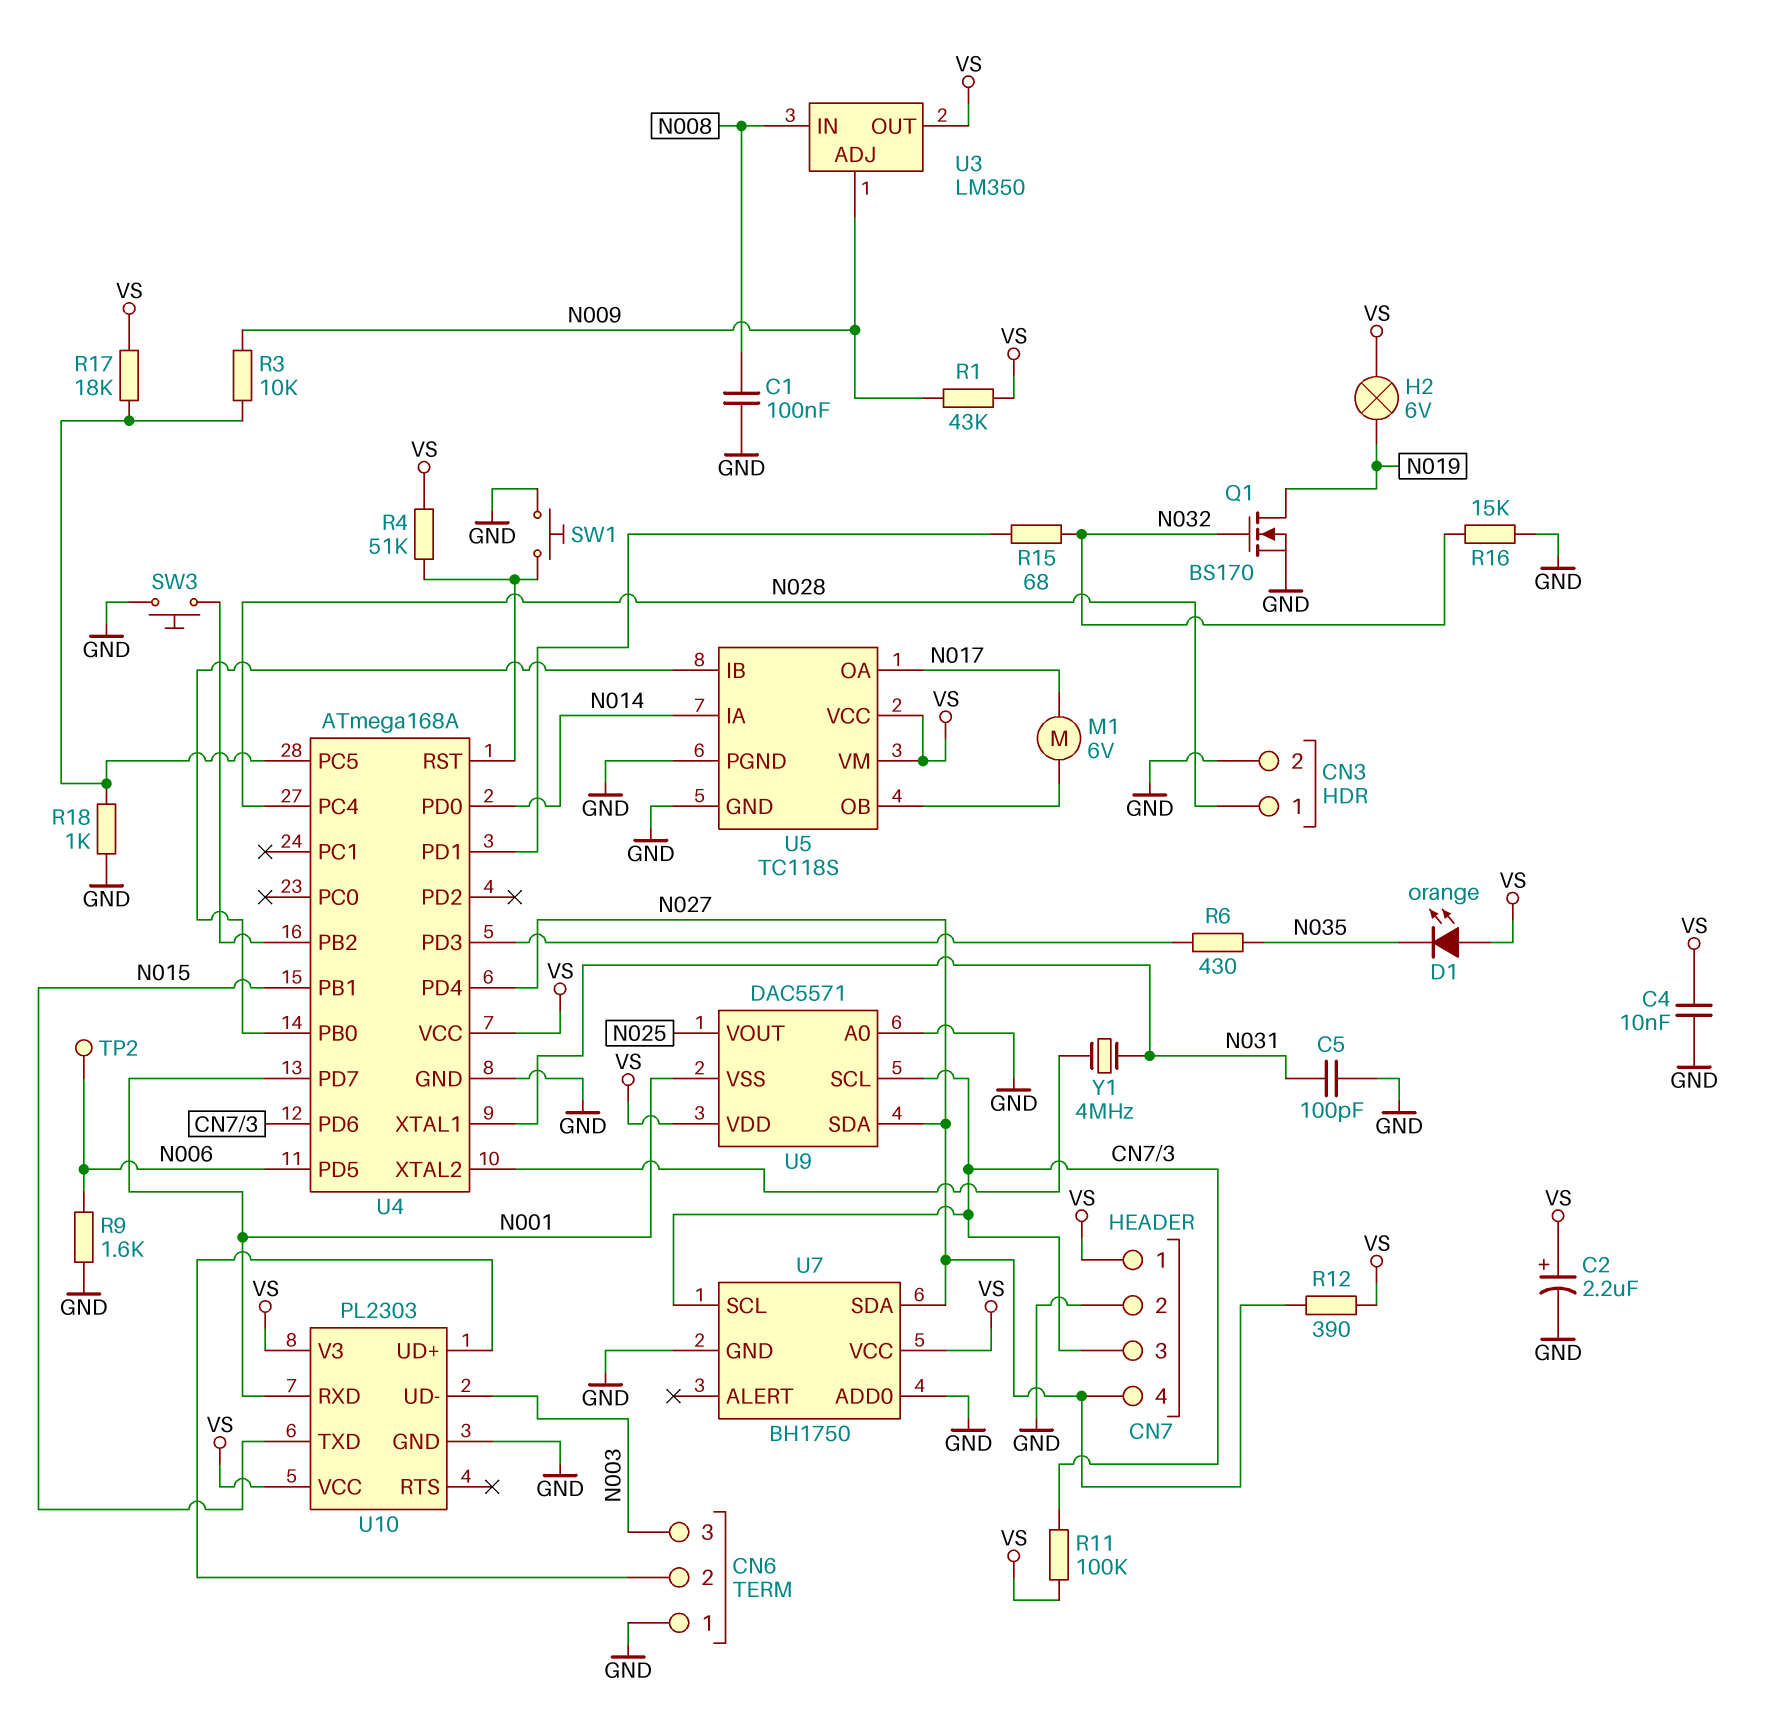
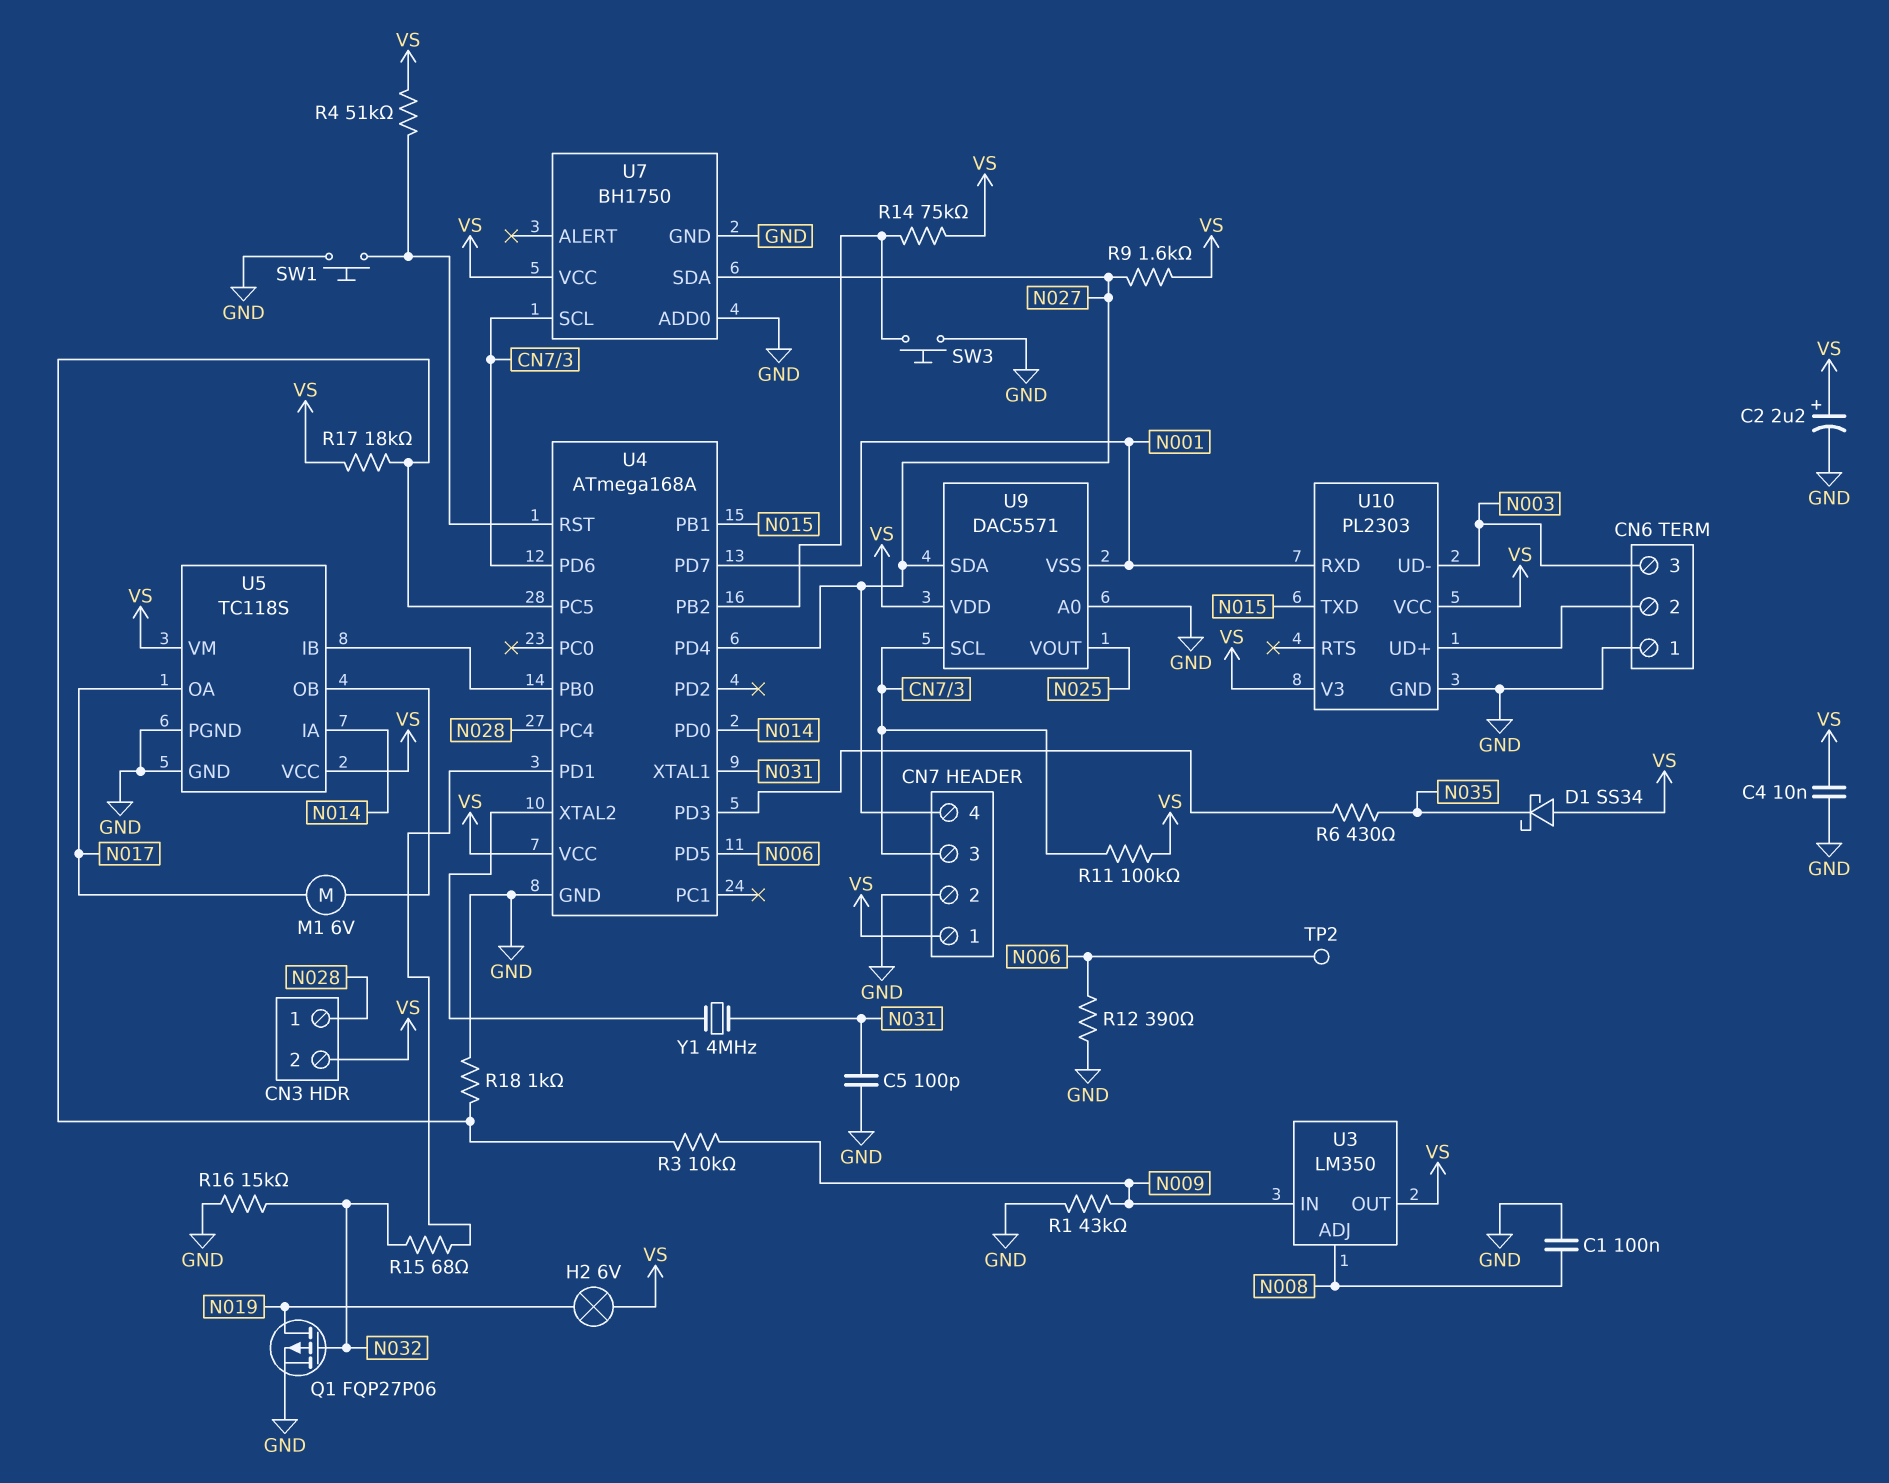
CN3 pin 2: GND -> VS
D1: LED orange (A VS, K N035) -> schottky SS34 (A VS, K N035)
Q1: NMOS BS170 (G N032, D N019, S GND) -> PMOS FQP27P06 (G N032, D N019, S GND)
R1: 43k (N009, VS) -> 43k (GND, N009)
R9: 1.6k (GND, N006) -> 1.6k (N027, VS)
R12: 390 (N027, VS) -> 390 (GND, N006)
R14: none -> 75k (U4/PB2, VS)
U3 pin ADJ: N009 -> N008
U3 pin IN: N008 -> N009

